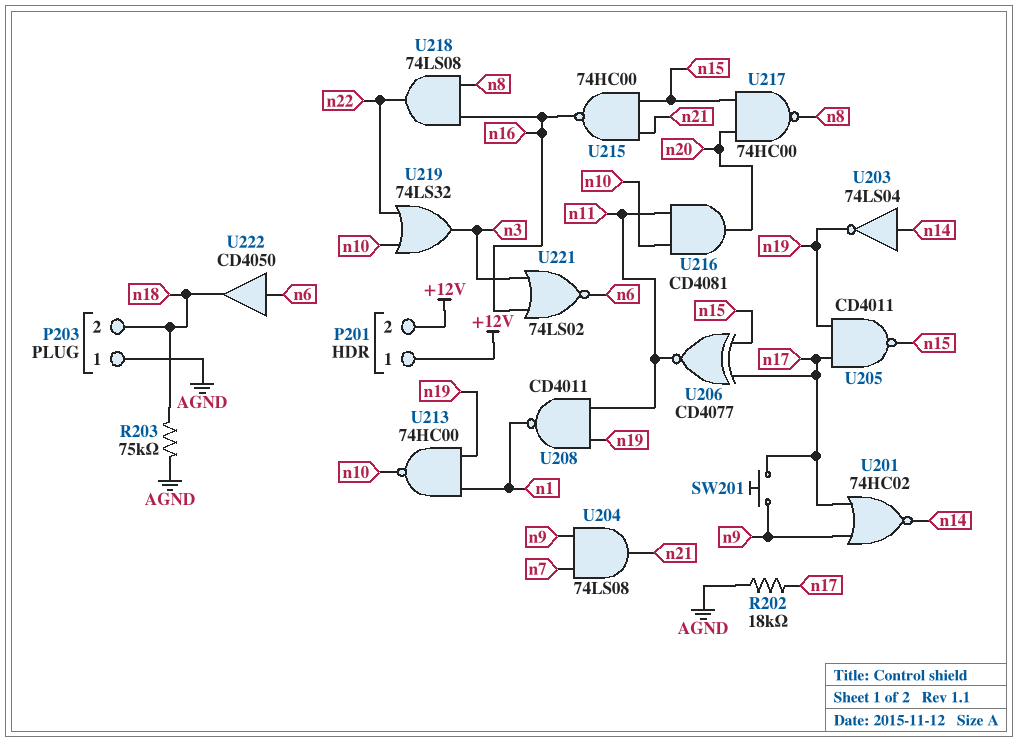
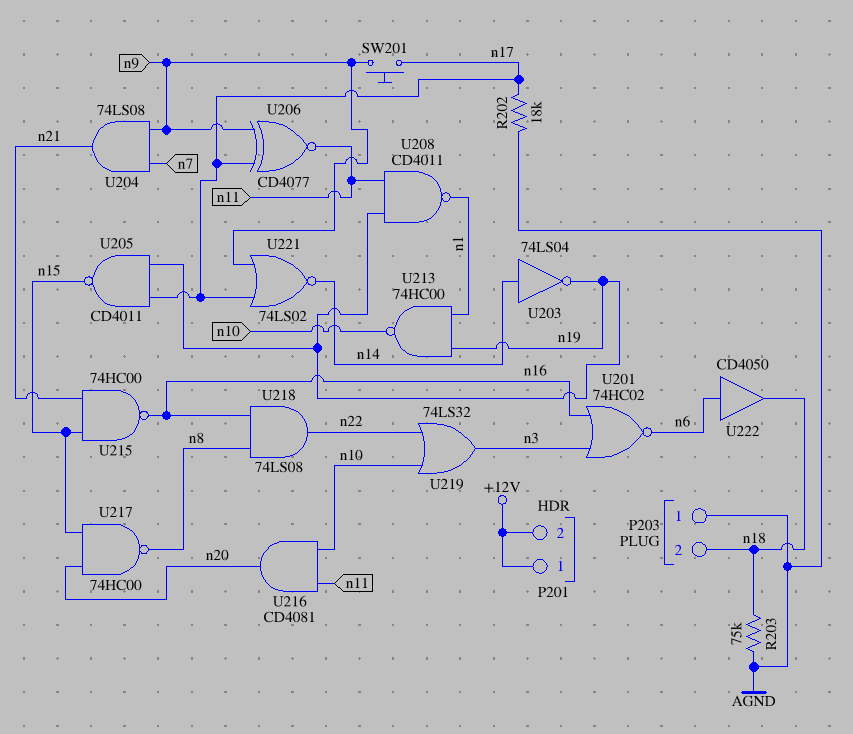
U201: NOR 74HC02 (in n9, in n17, out n14) -> NOR 74HC02 (in n3, in n16, out n6)
U206: XNOR CD4077 (in n15, in n17, out n11) -> XNOR CD4077 (in n9, in n17, out n11)
U221: NOR 74LS02 (in n3, in n16, out n6) -> NOR 74LS02 (in n9, in n17, out n14)

